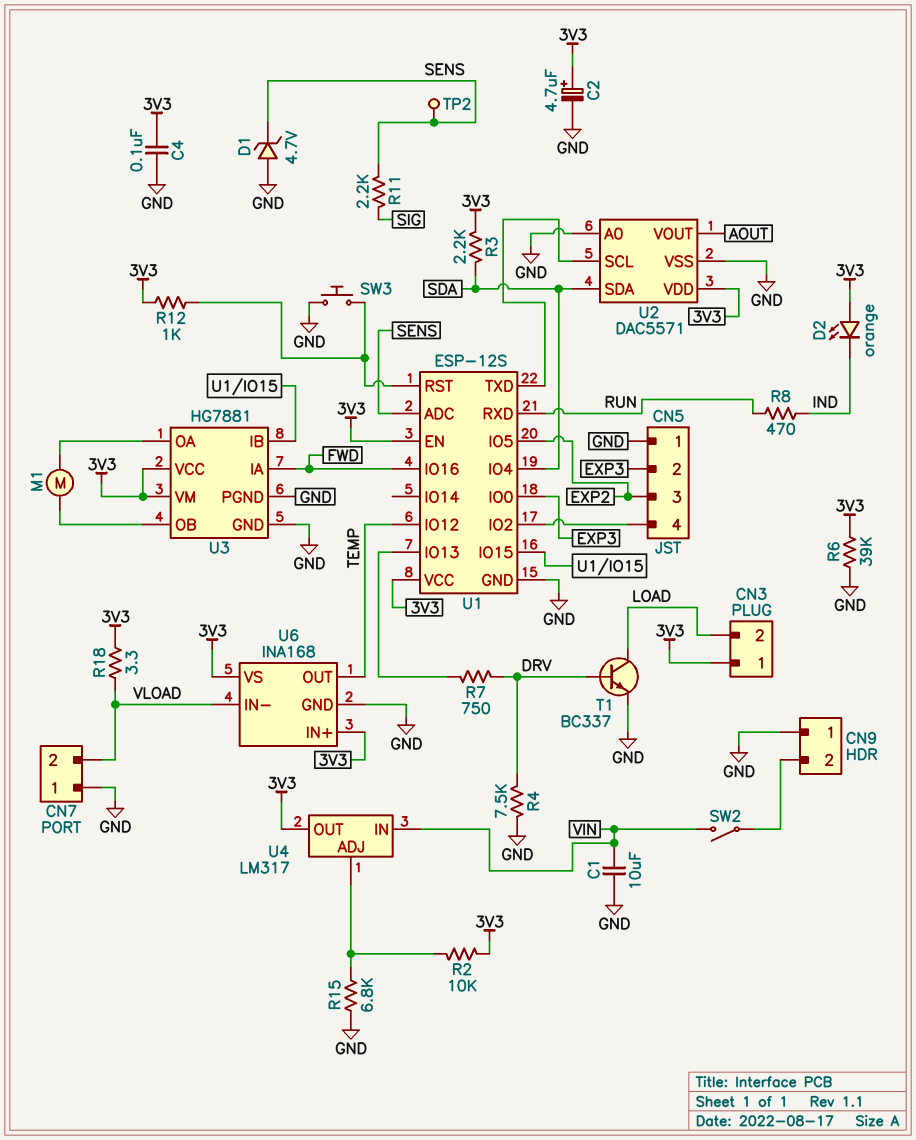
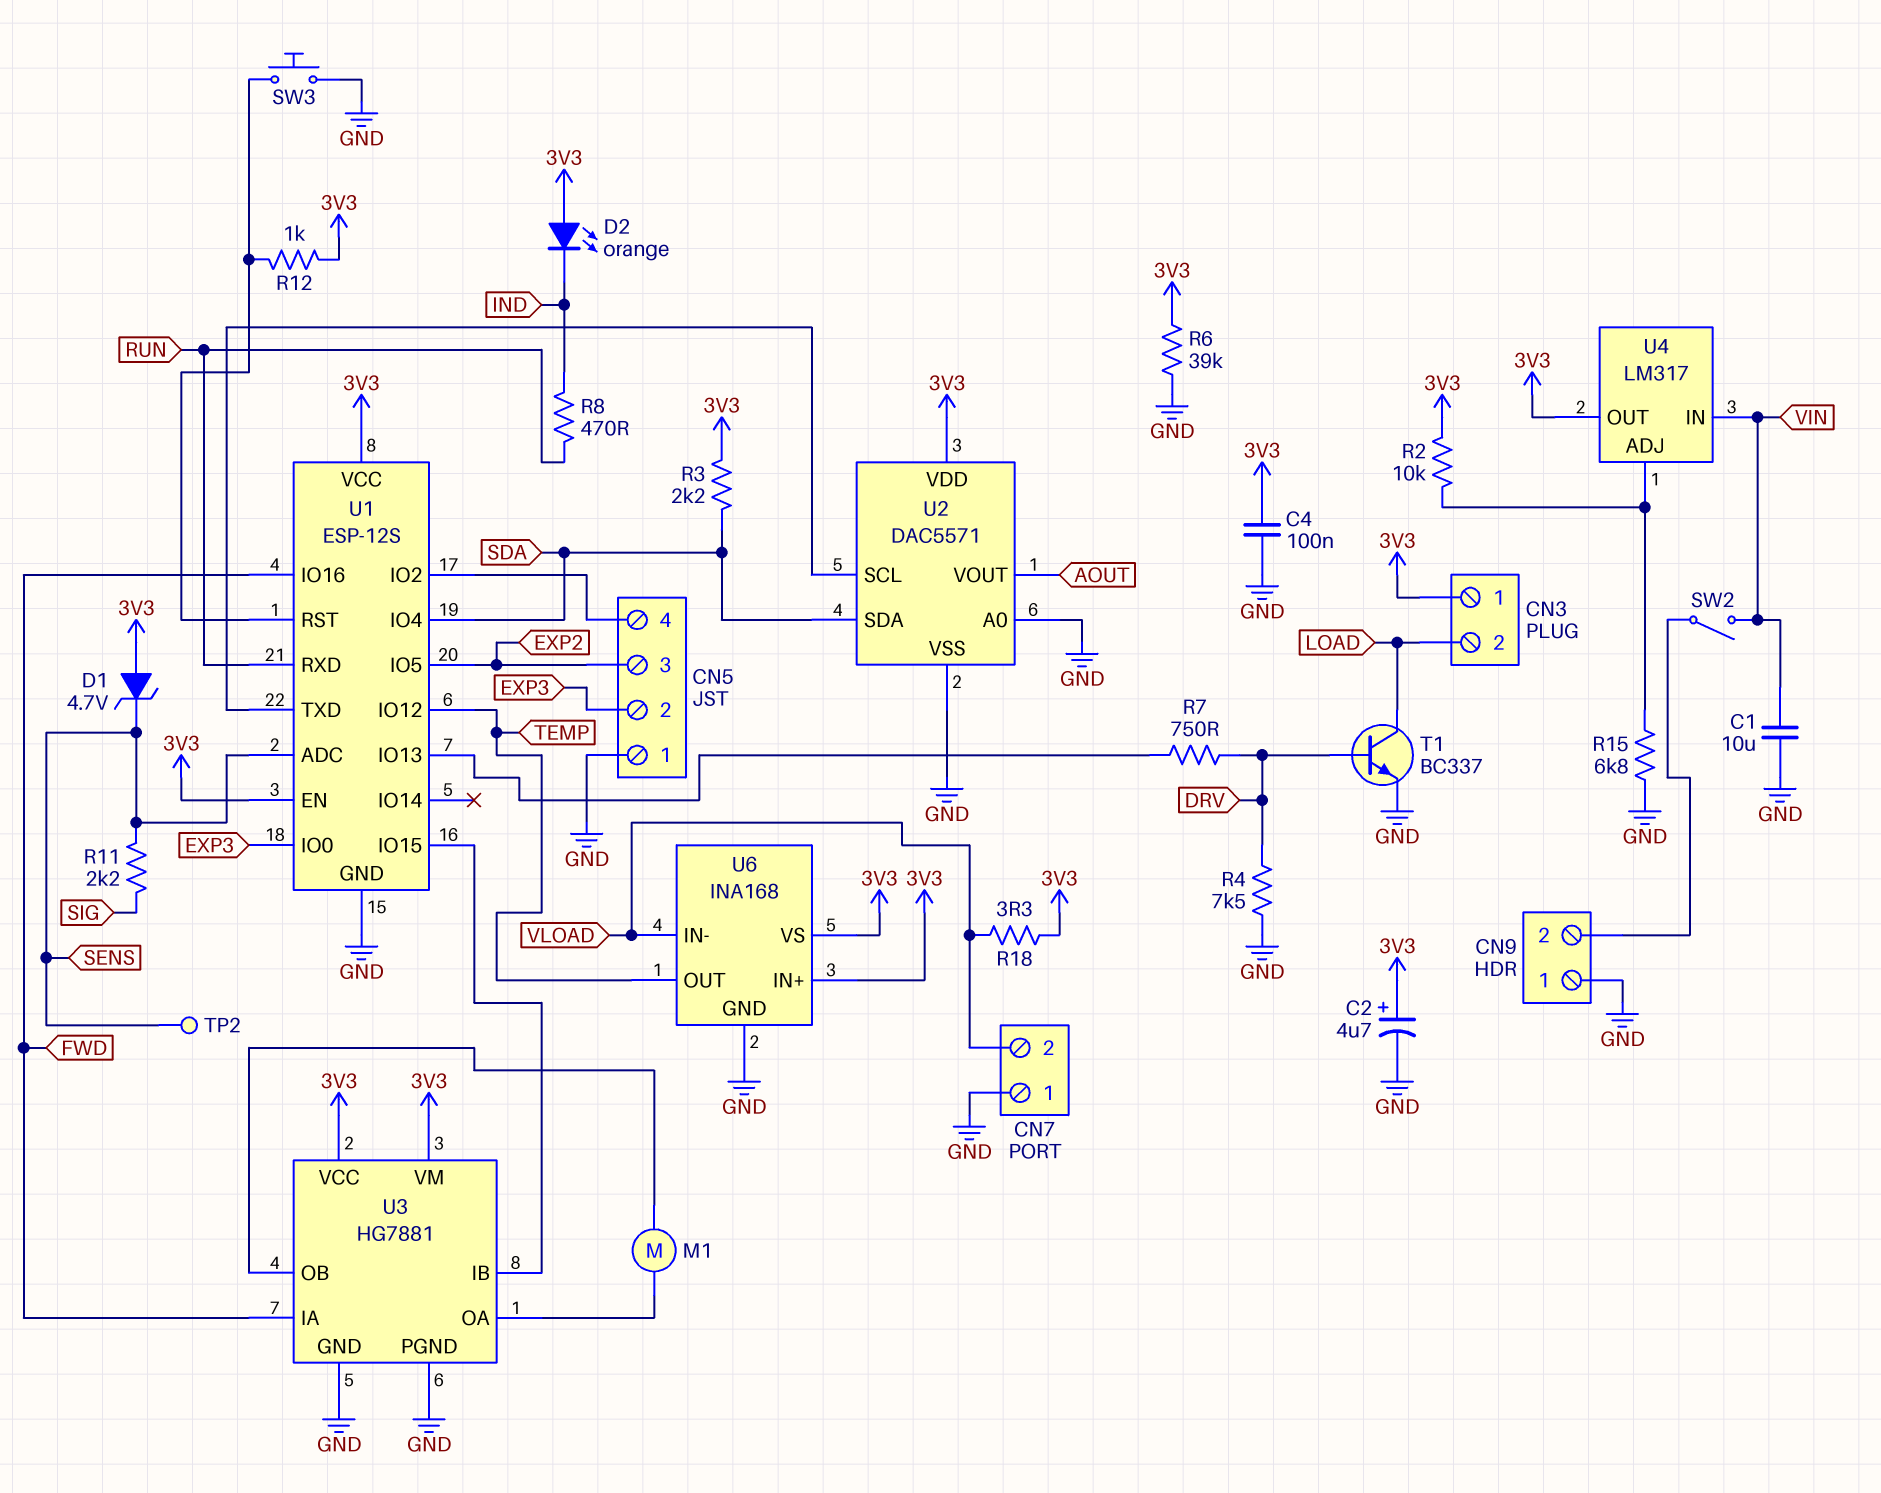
D1: zener 4.7V (A GND, K SENS) -> zener 4.7V (A 3V3, K SENS)

